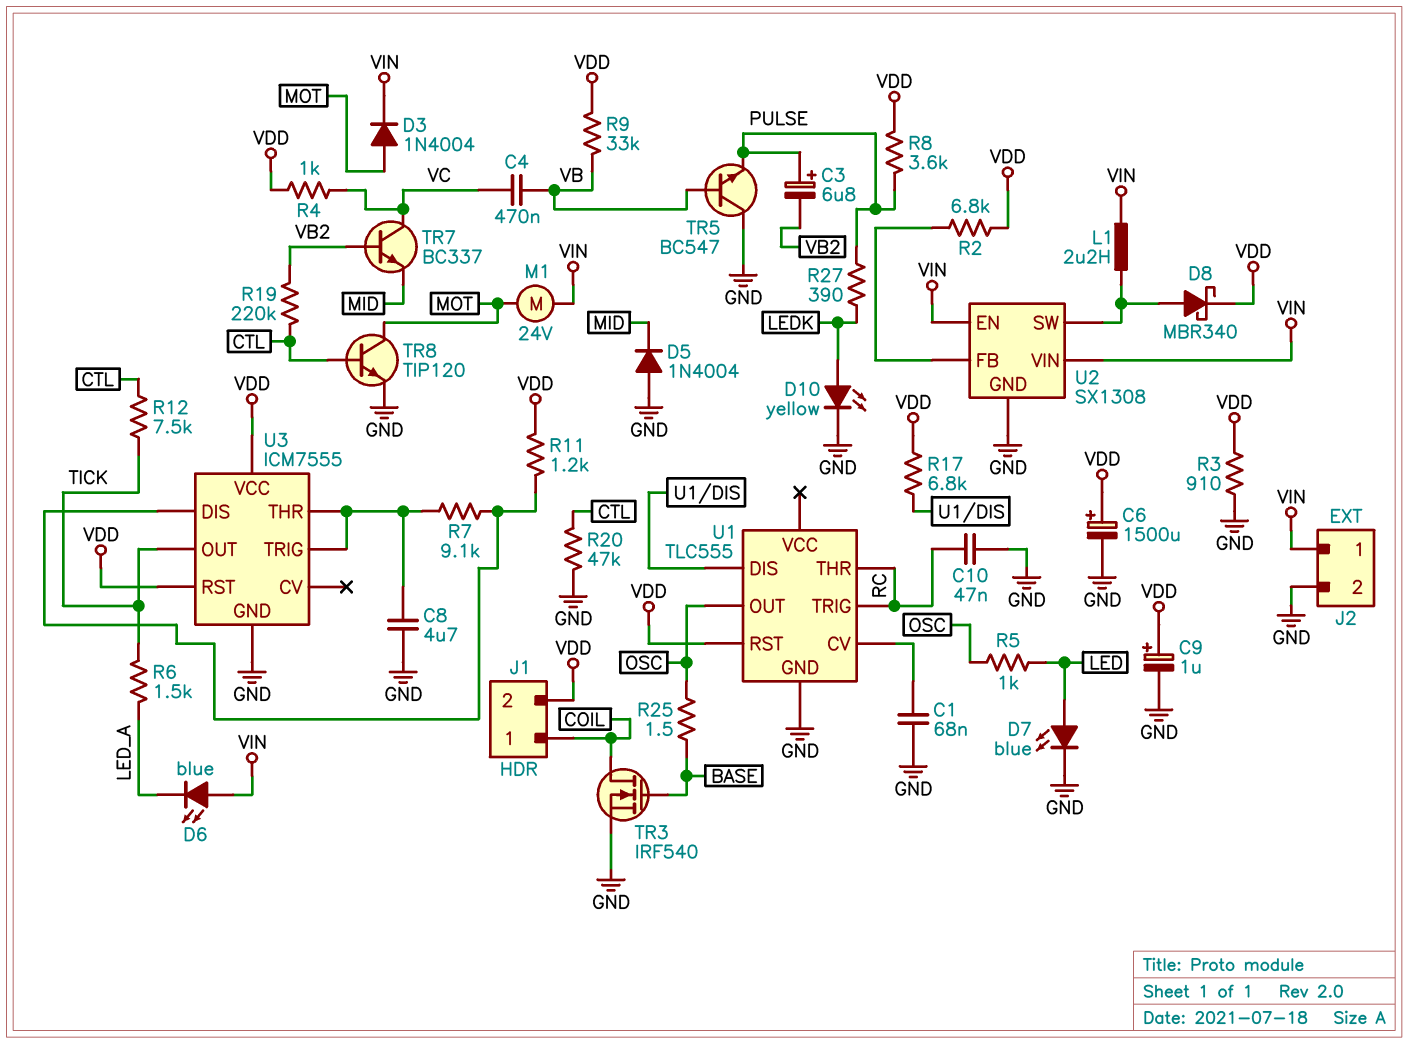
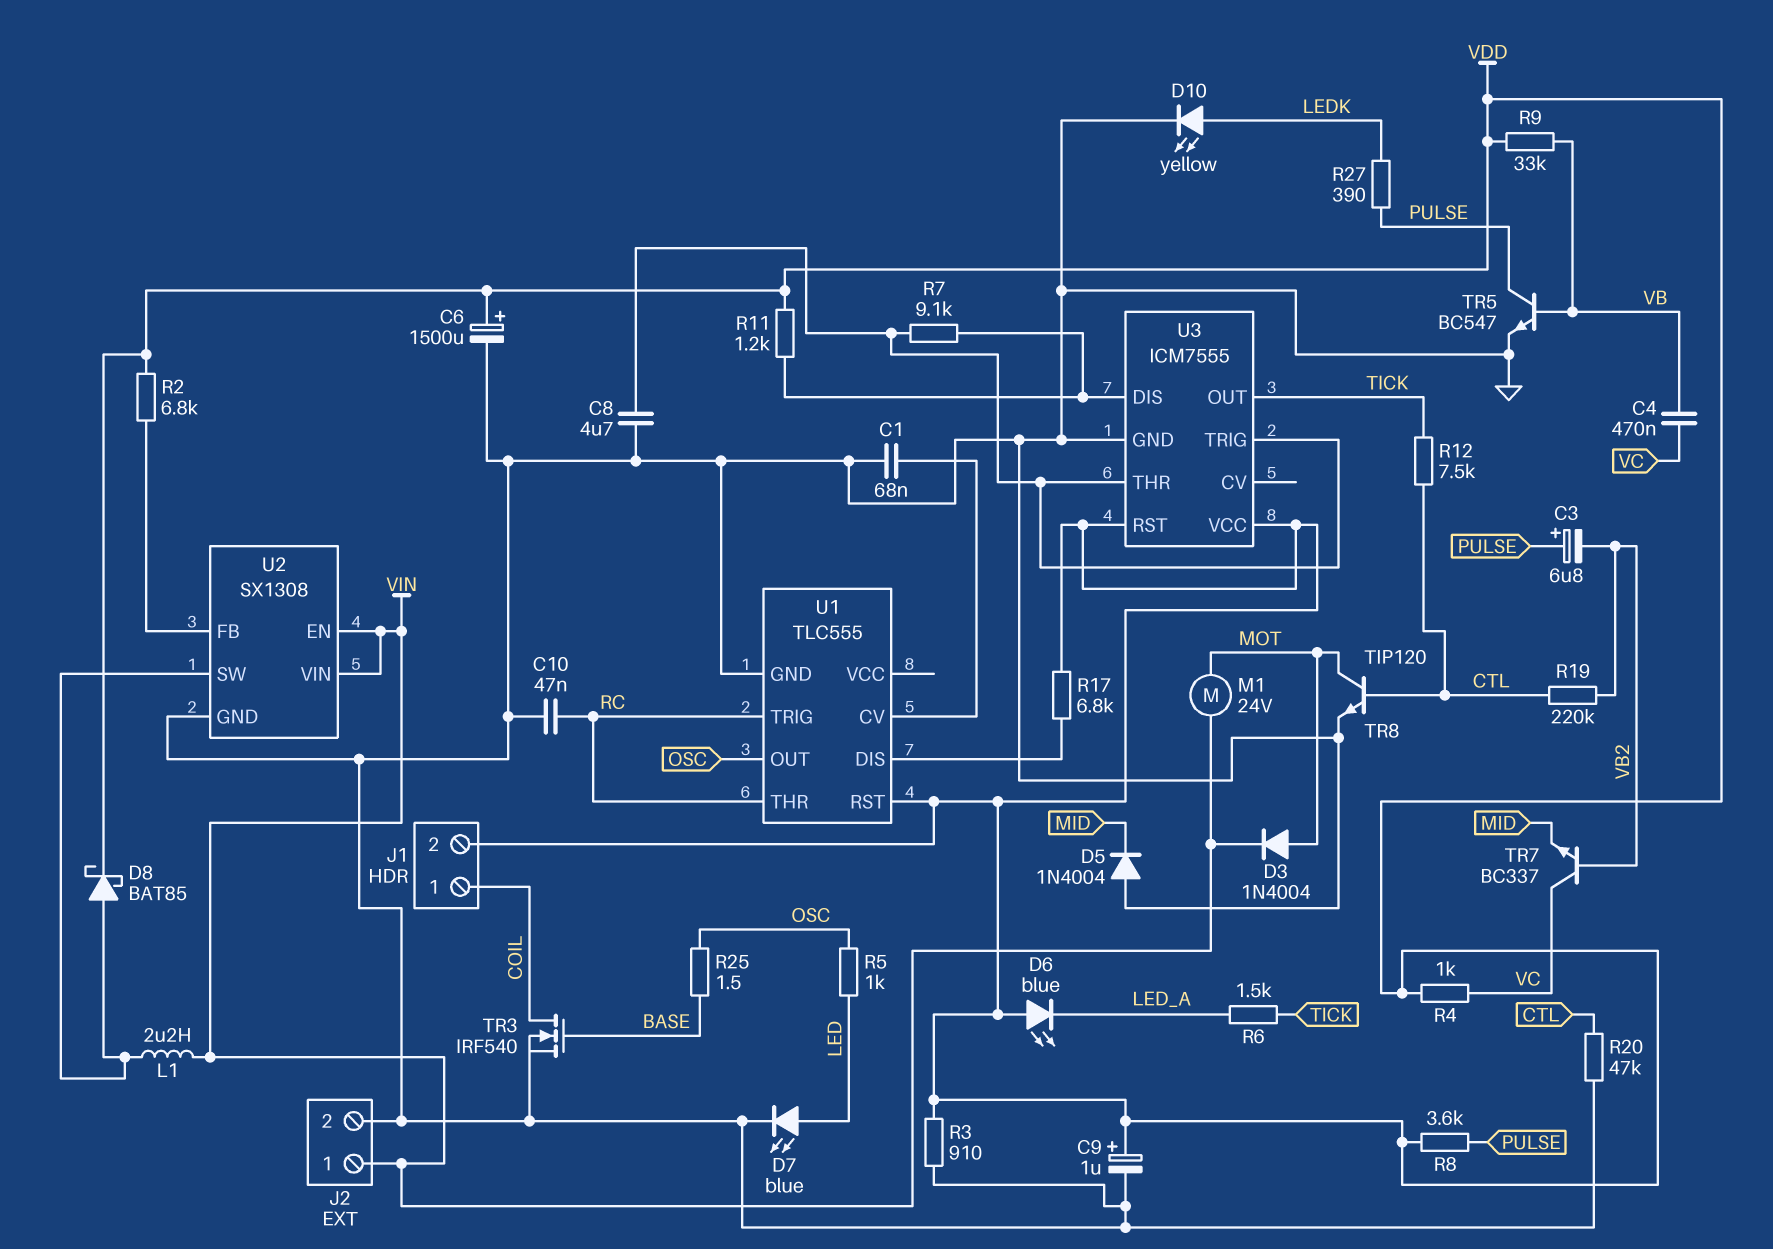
D6: LED blue (A VIN, K LED_A) -> LED blue (A VDD, K LED_A)
D8: schottky MBR340 (A U2/SW, K VDD) -> schottky BAT85 (A U2/SW, K VDD)
TR5: NPN BC547 (B VB, C GND, E PULSE) -> NPN BC547 (B VB, C PULSE, E GND)

